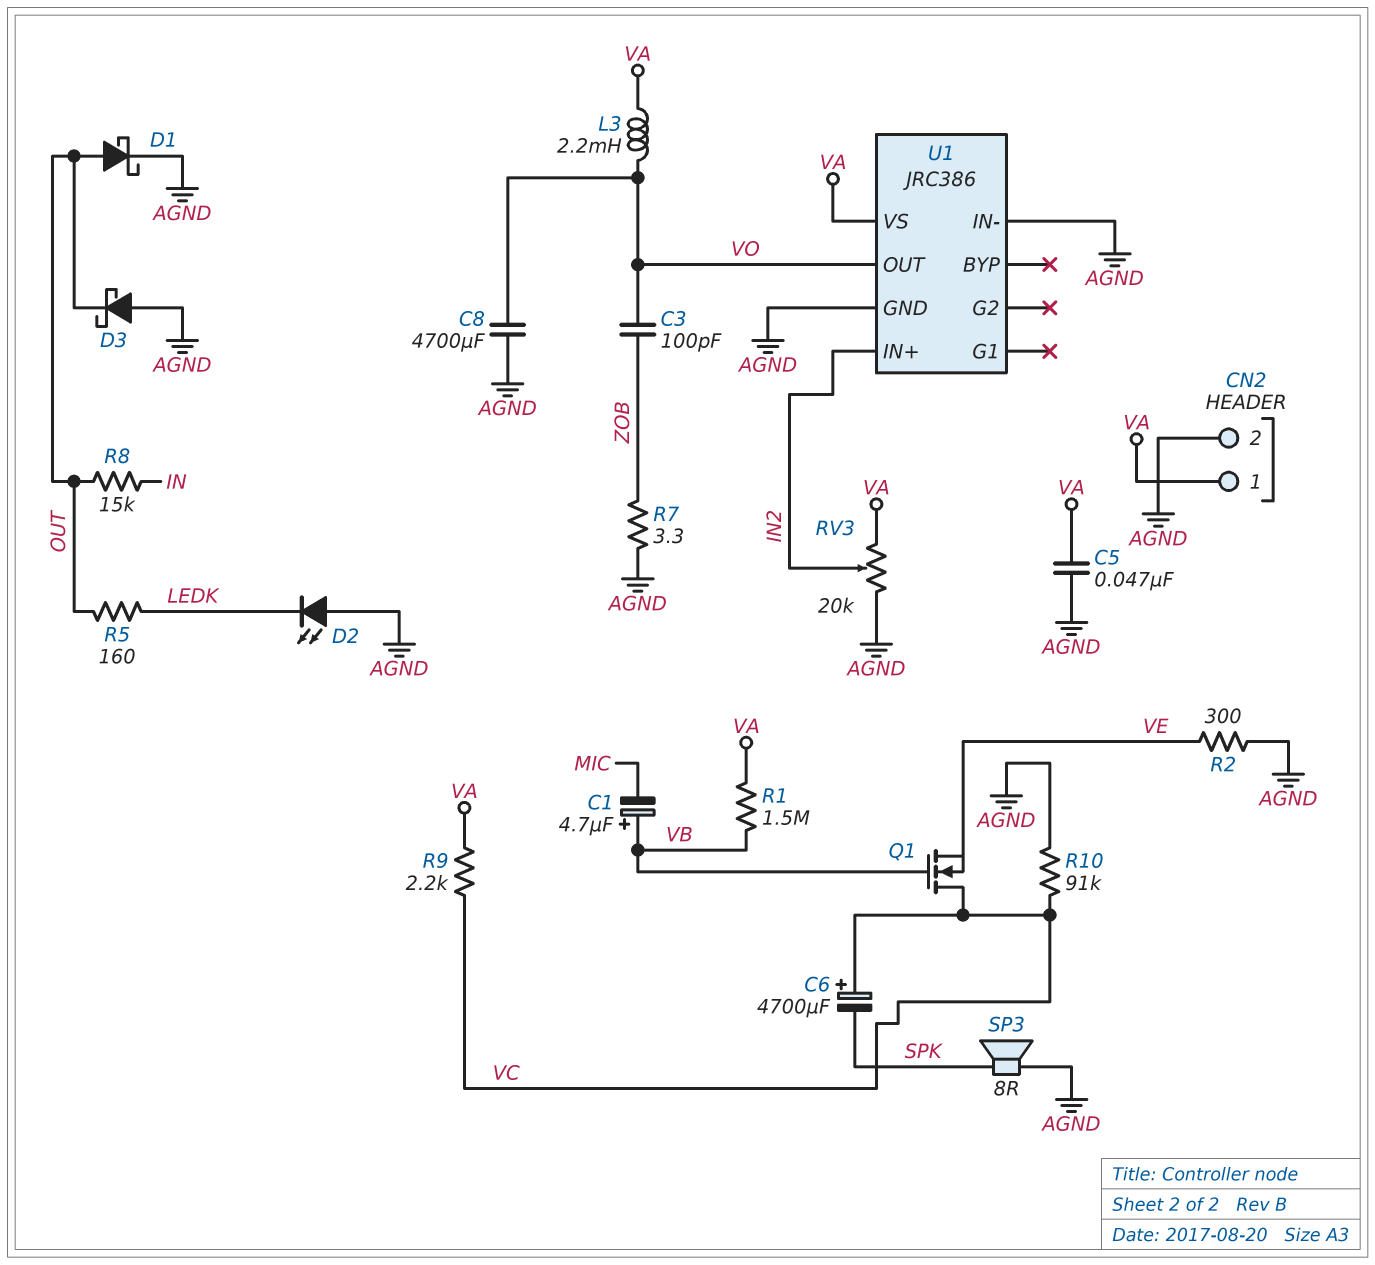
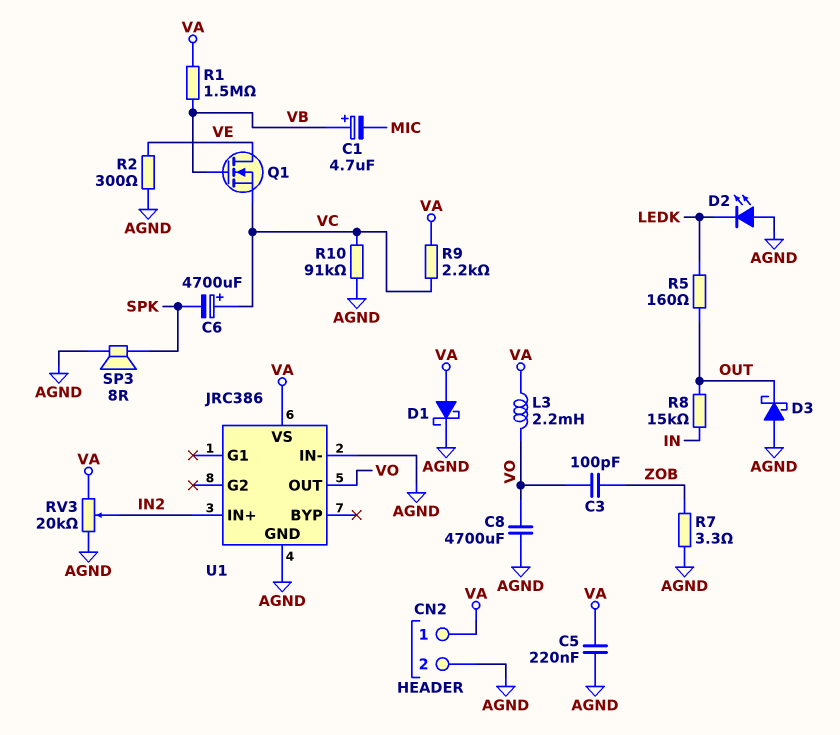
C5: 47nF (AGND, VA) -> 220nF (AGND, VA)
D1: schottky (A OUT, K AGND) -> schottky (A VA, K AGND)
Q1: NMOS (G VB, D VC, S VE) -> NMOS (G VB, D VE, S VC)

